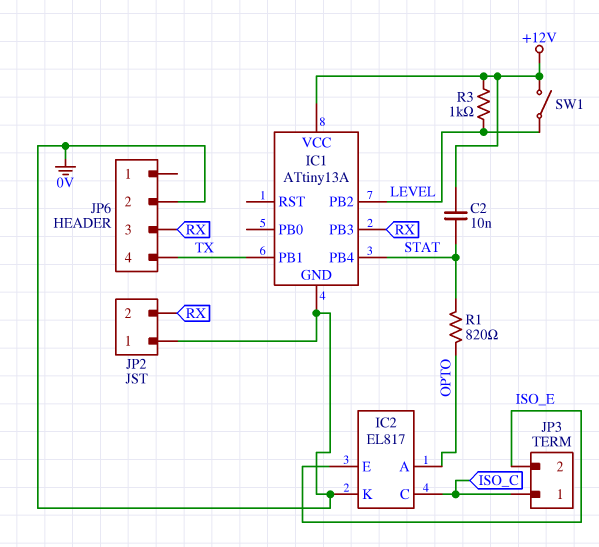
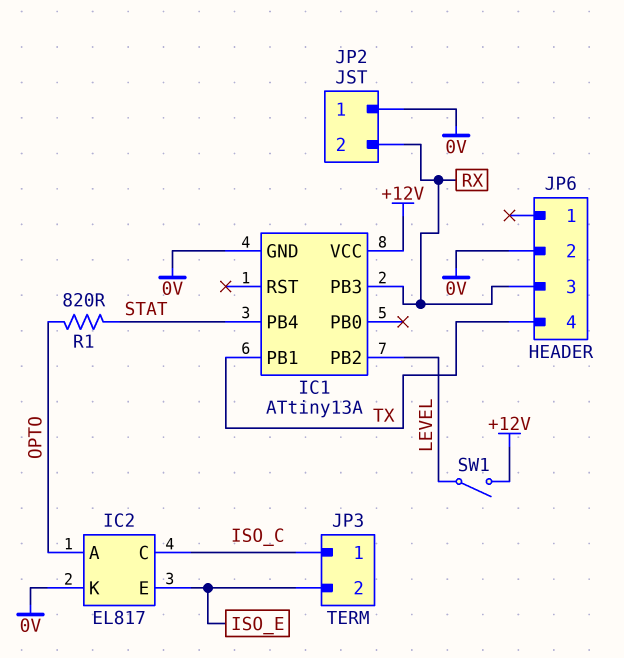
C2: 10nF (+12V, STAT) -> none
R3: 1k (+12V, LEVEL) -> none

